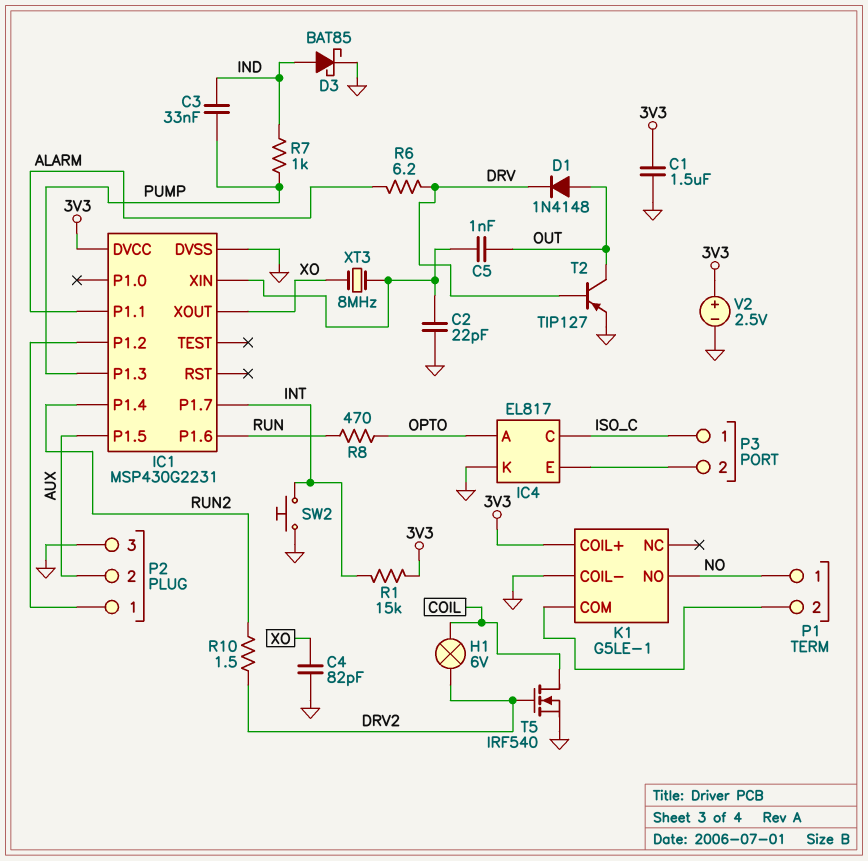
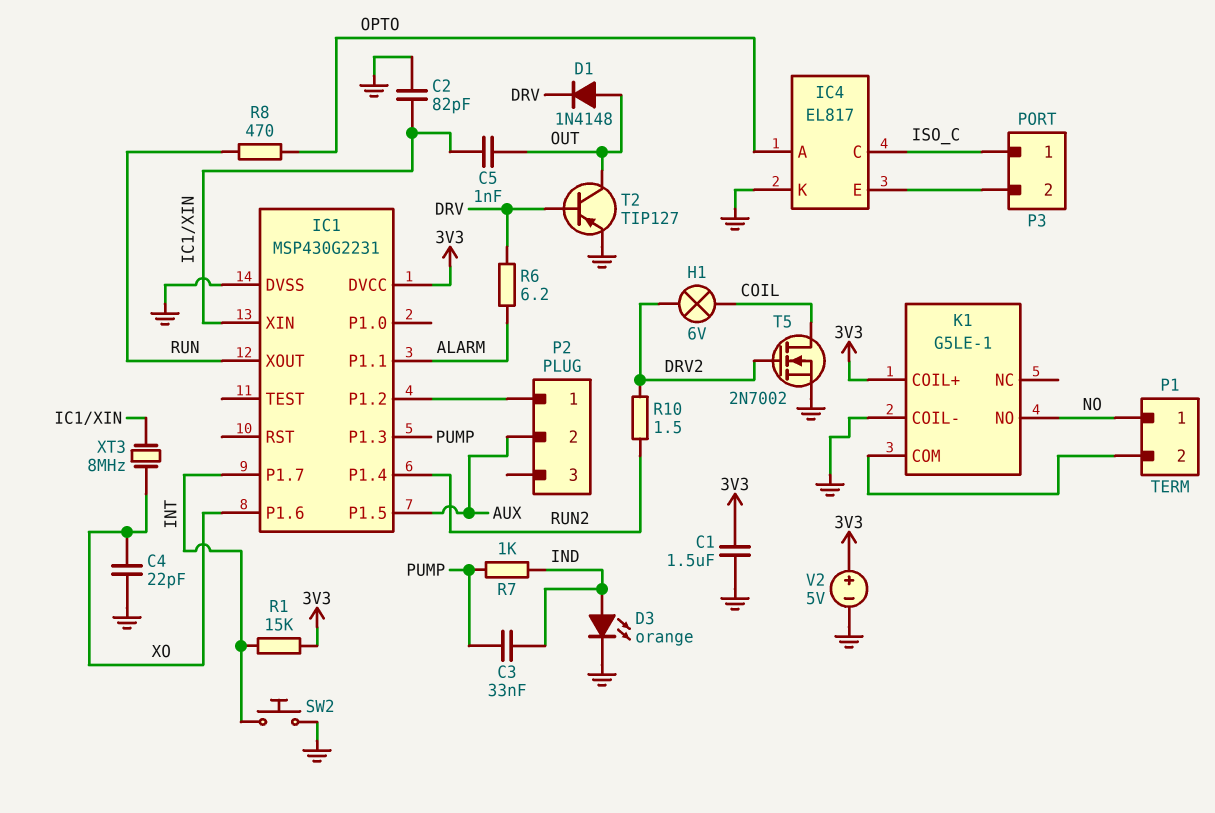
C2: 22pF (GND, IC1/XIN) -> 82pF (GND, IC1/XIN)
C4: 82pF (GND, XO) -> 22pF (GND, XO)
D3: schottky BAT85 (A IND, K GND) -> LED orange (A IND, K GND)
IC1 pin P1.6: RUN -> XO
IC1 pin XOUT: XO -> RUN
P2 pin 3: GND -> none
T5: NMOS IRF540 (G DRV2, D COIL, S GND) -> NMOS 2N7002 (G DRV2, D COIL, S GND)
V2: 2.5V (plus 3V3, minus GND) -> 5V (plus 3V3, minus GND)

